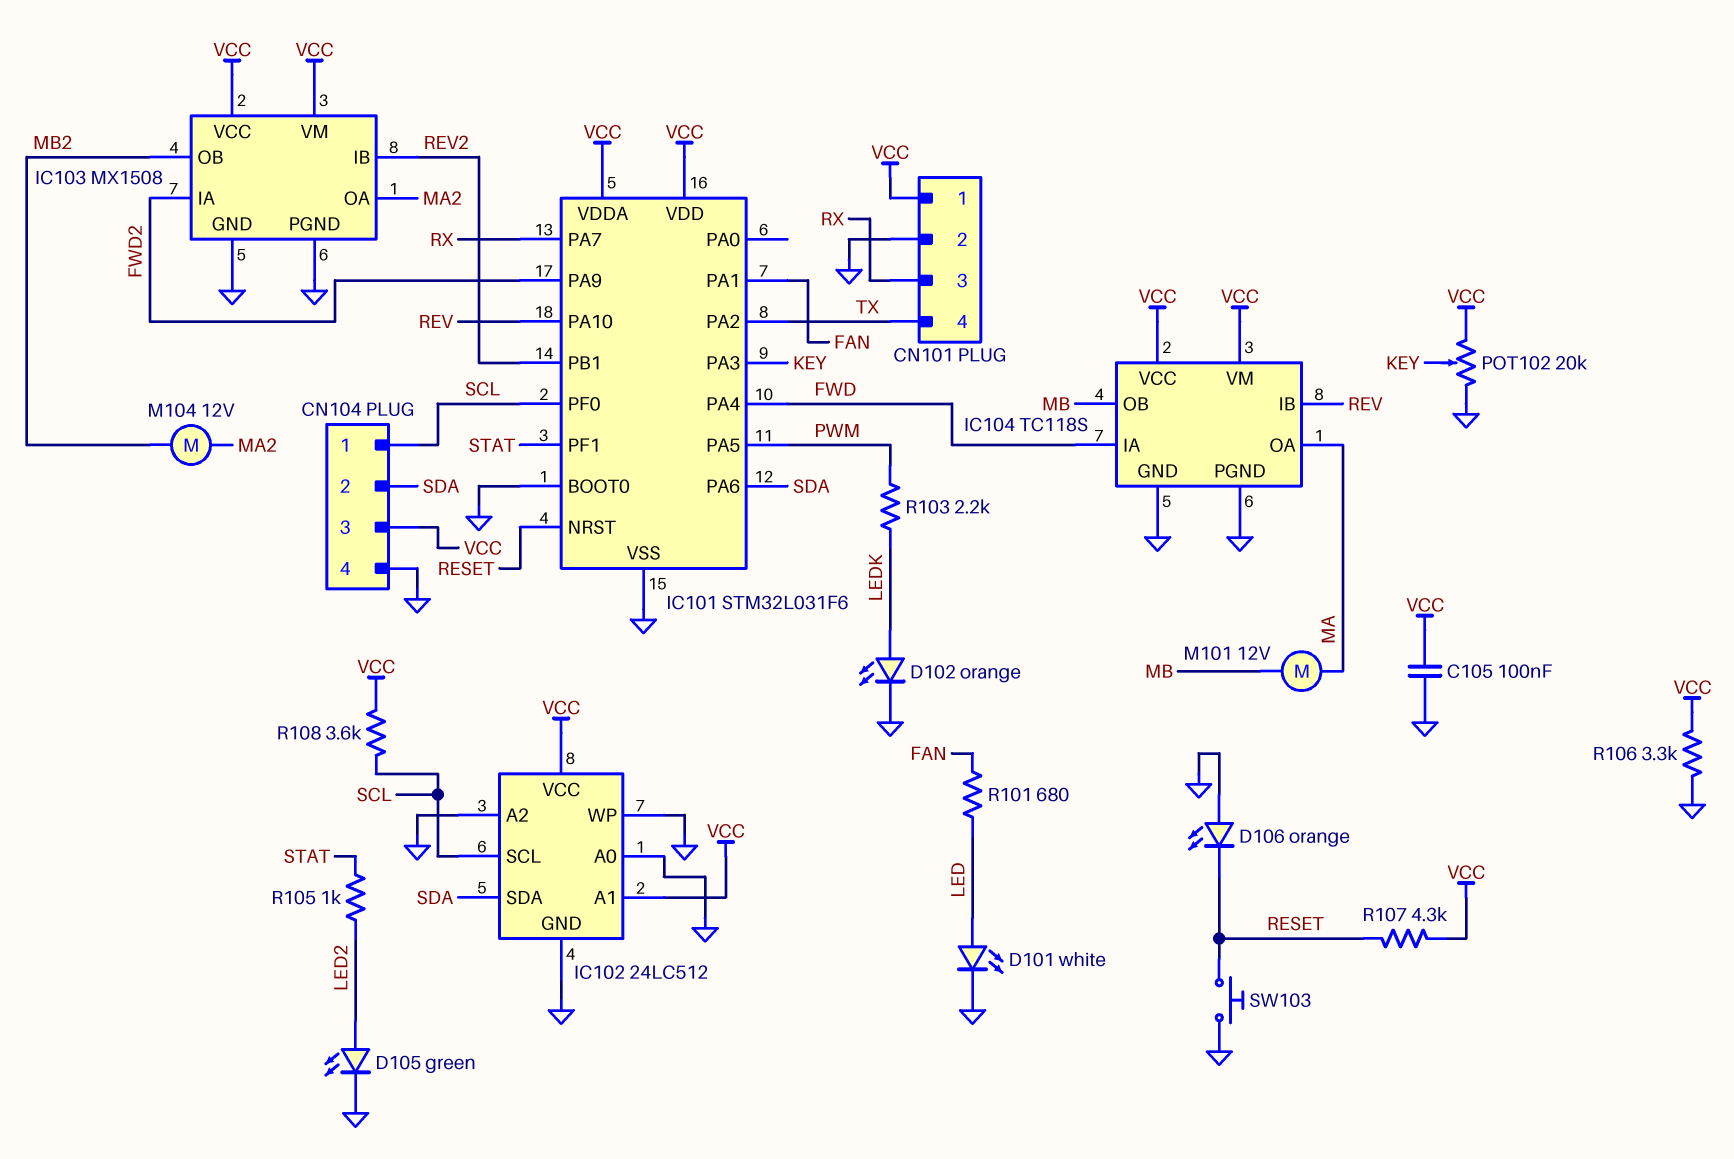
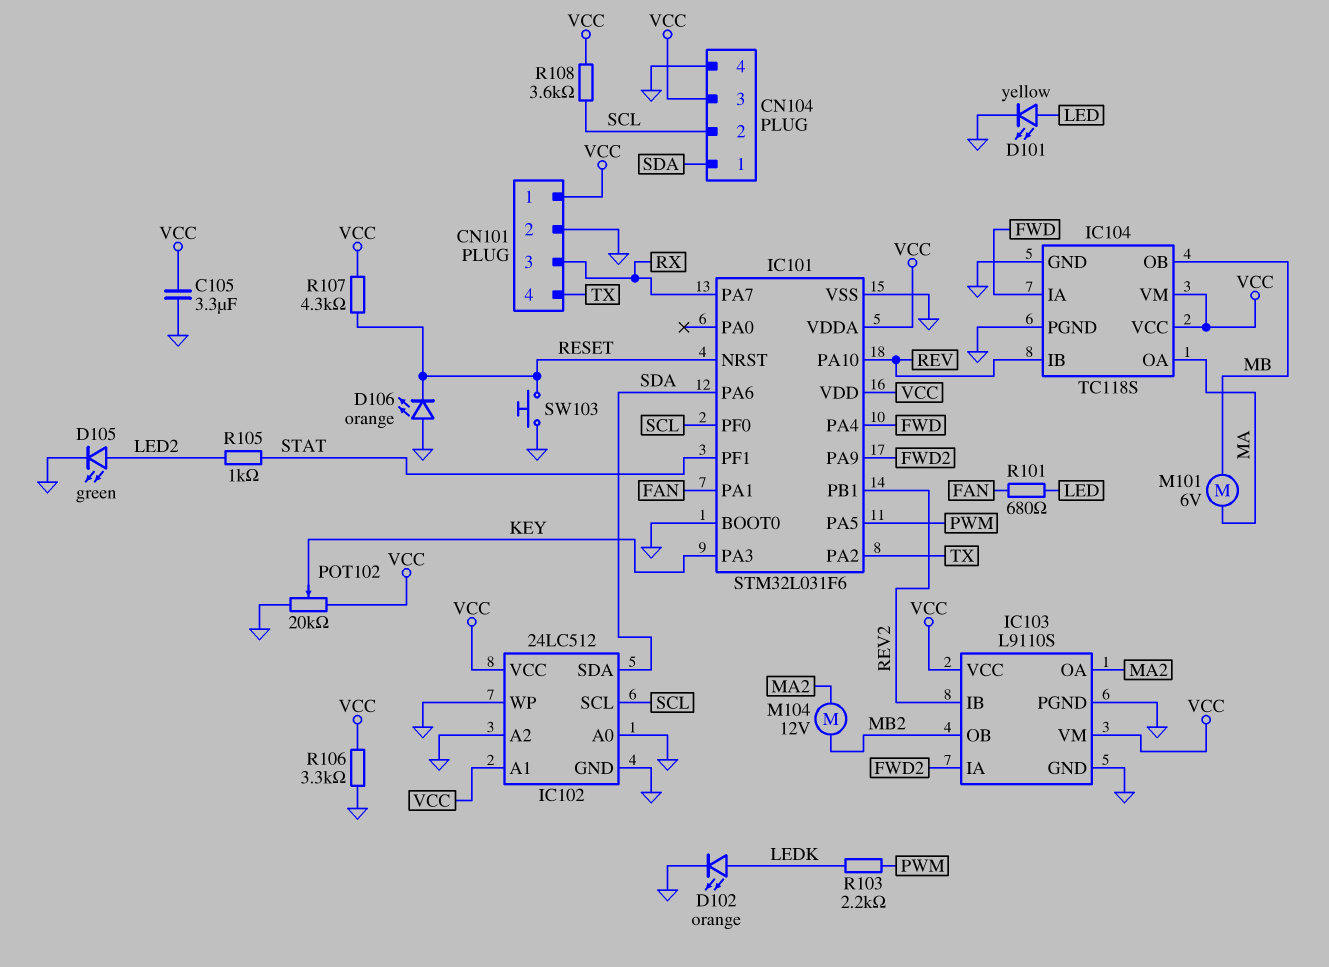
C105: 100nF (GND, VCC) -> 3.3uF (GND, VCC)
CN104 pin 1: SCL -> SDA
CN104 pin 2: SDA -> SCL
D101: LED white (A LED, K GND) -> LED yellow (A LED, K GND)
IC103: MX1508 -> L9110S
M101: motor 12V (MA, MB) -> motor 6V (MA, MB)

